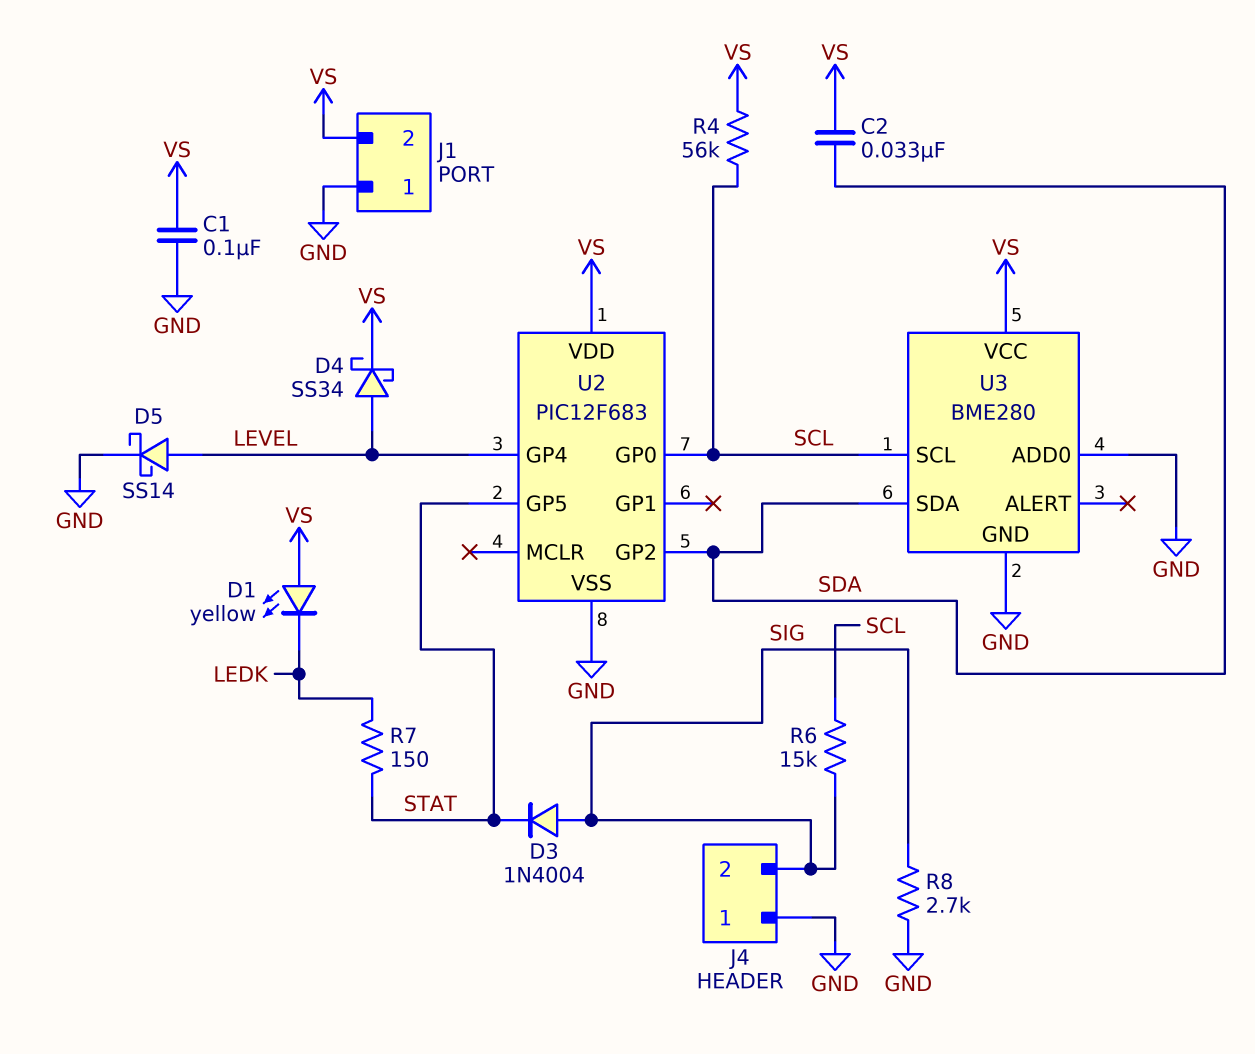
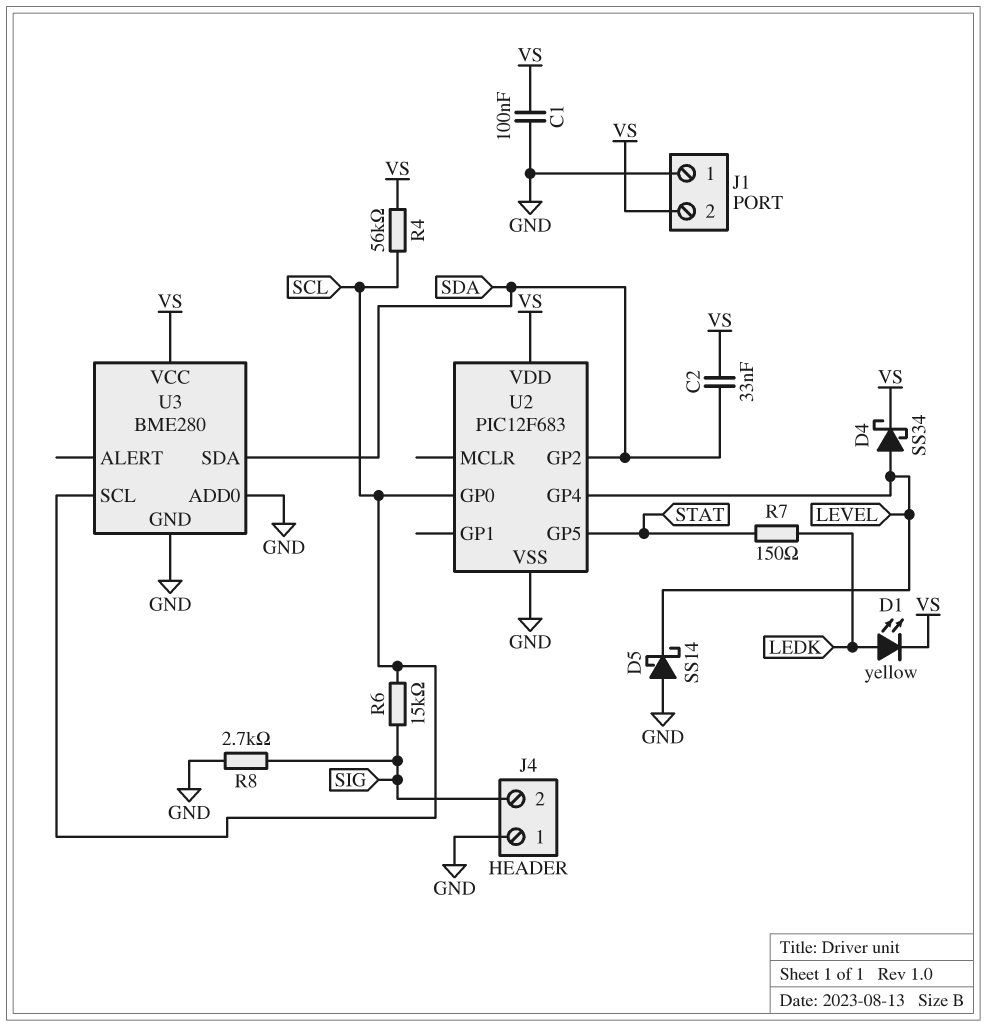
D1: LED yellow (A VS, K LEDK) -> LED yellow (A LEDK, K VS)
D3: diode 1N4004 (A SIG, K STAT) -> none
D5: schottky SS14 (A LEVEL, K GND) -> schottky SS14 (A GND, K LEVEL)

